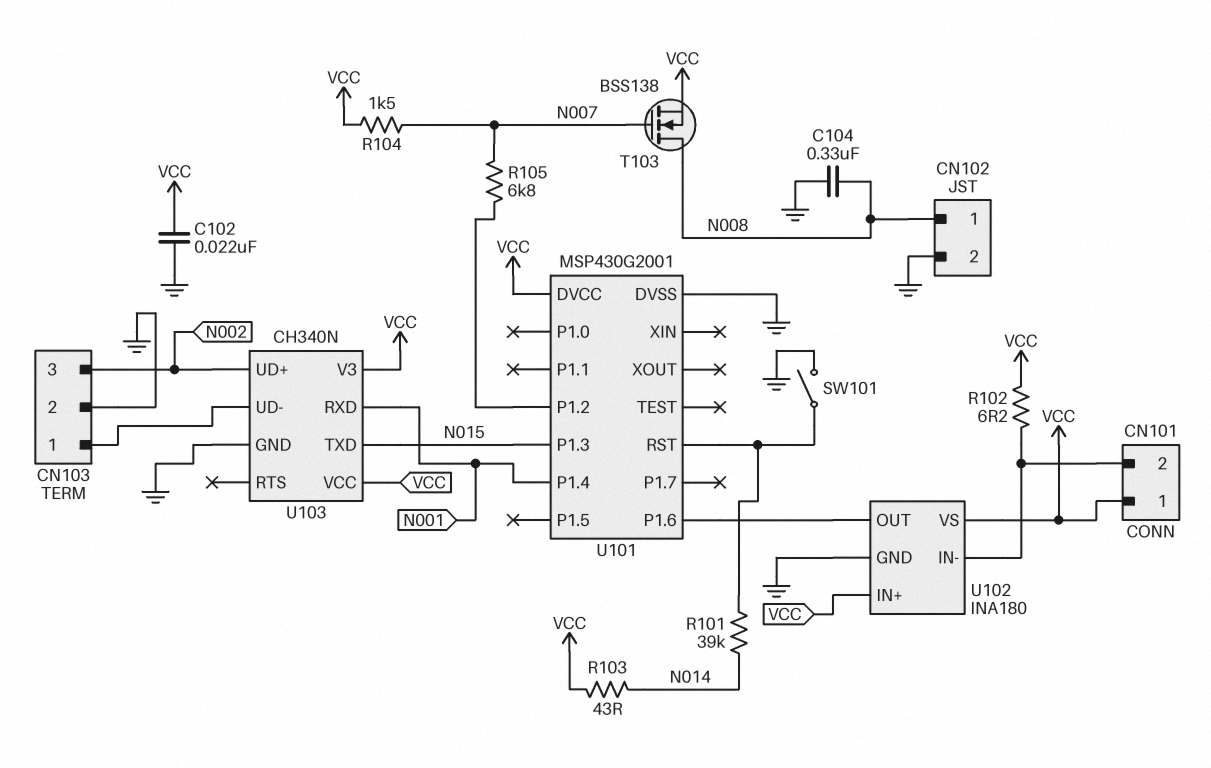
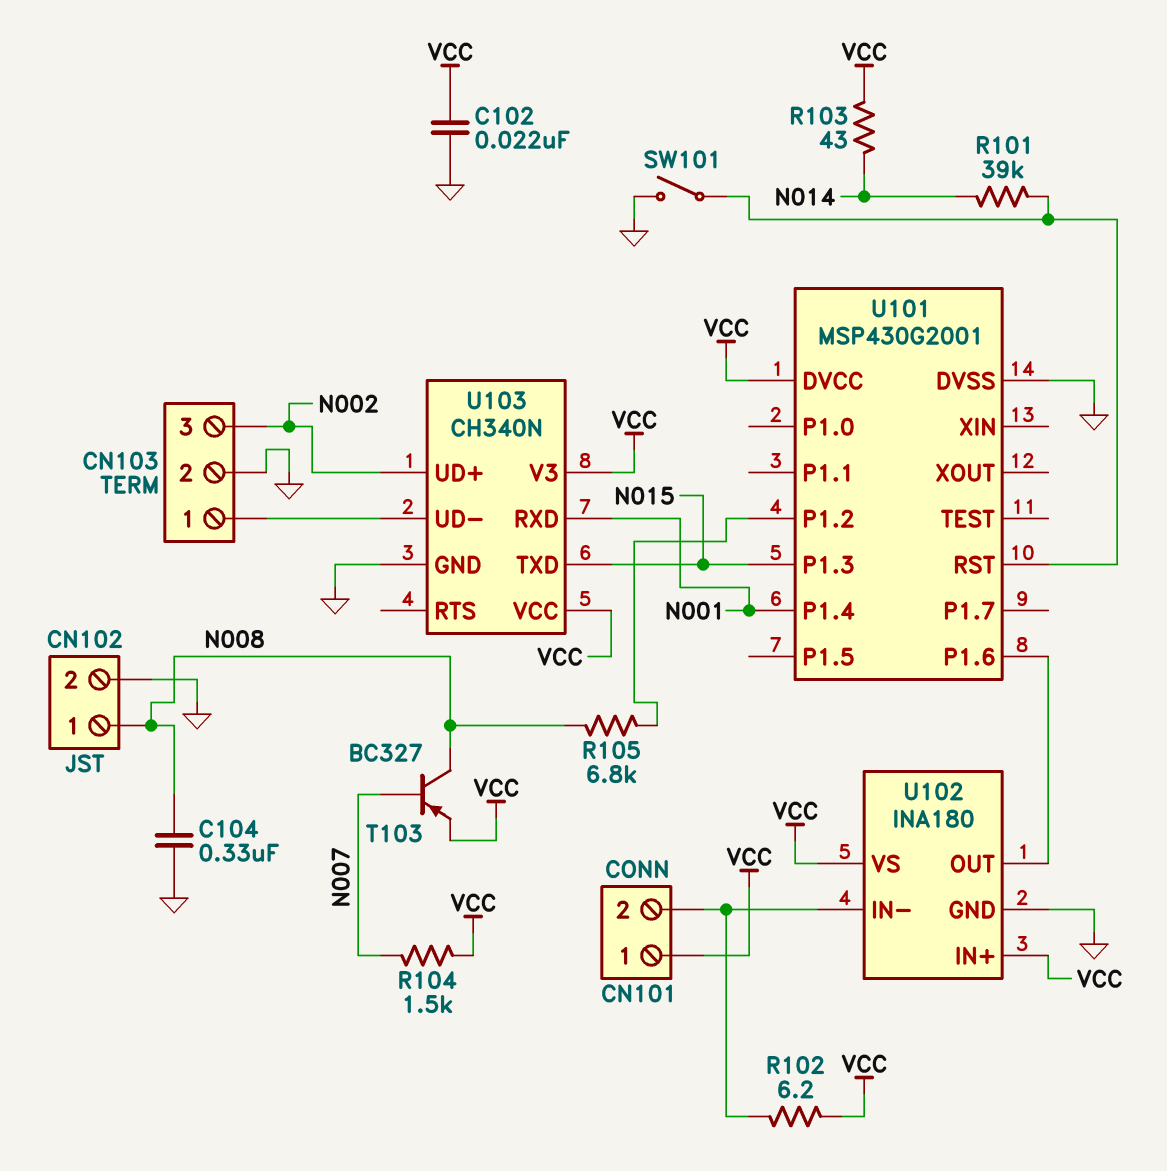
R105: 6.8k (N007, U101/P1.2) -> 6.8k (N008, U101/P1.2)
T103: NMOS BSS138 (G N007, D N008, S VCC) -> PNP BC327 (B N007, C N008, E VCC)

